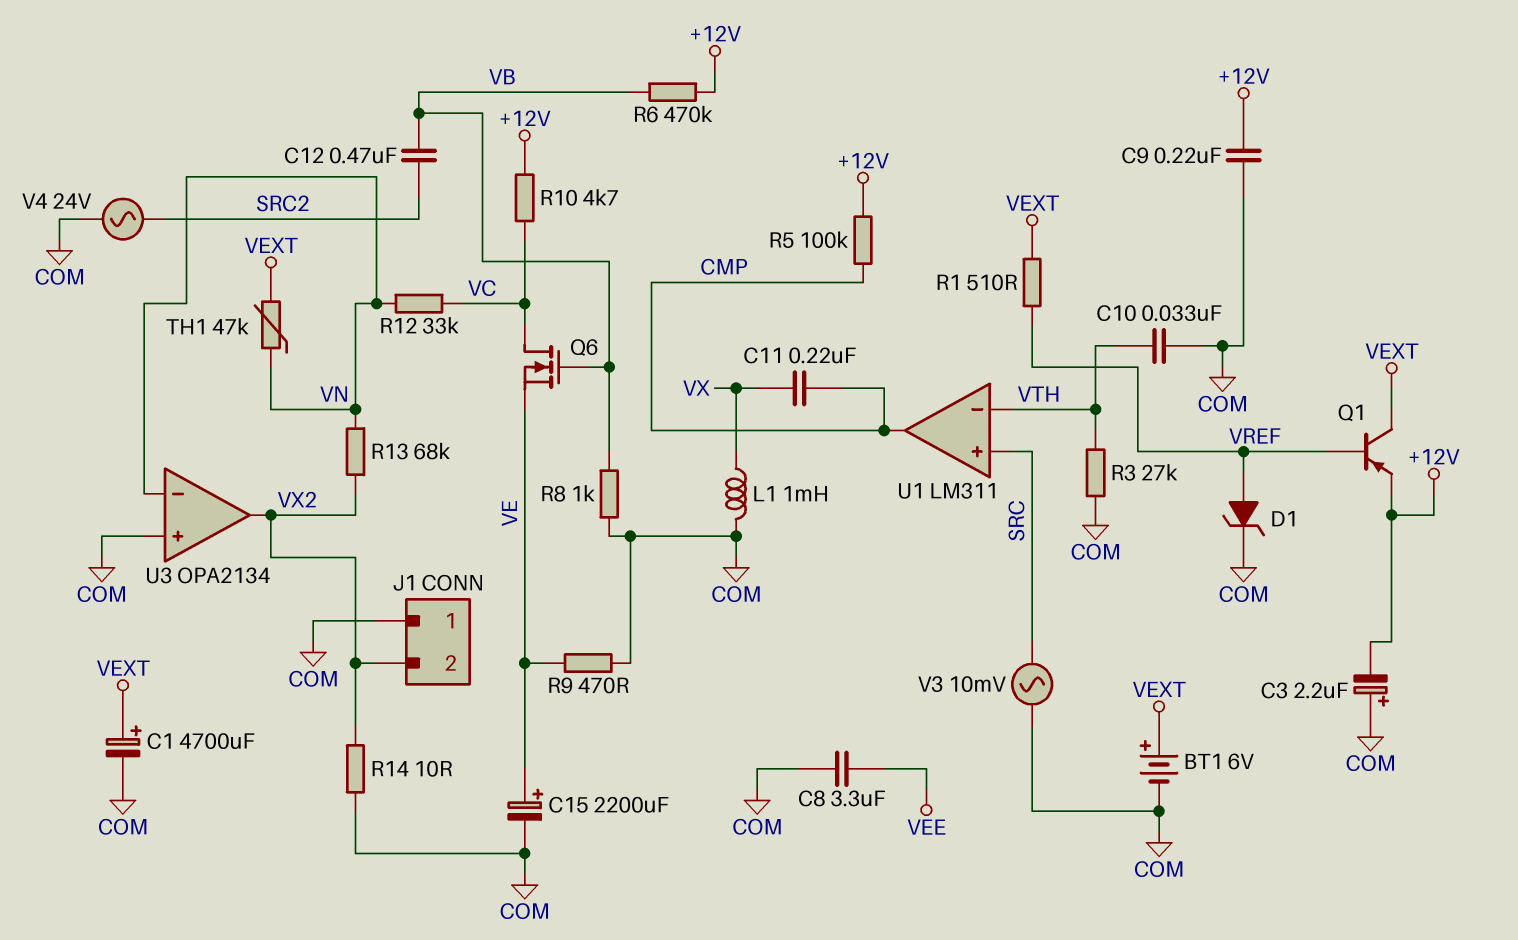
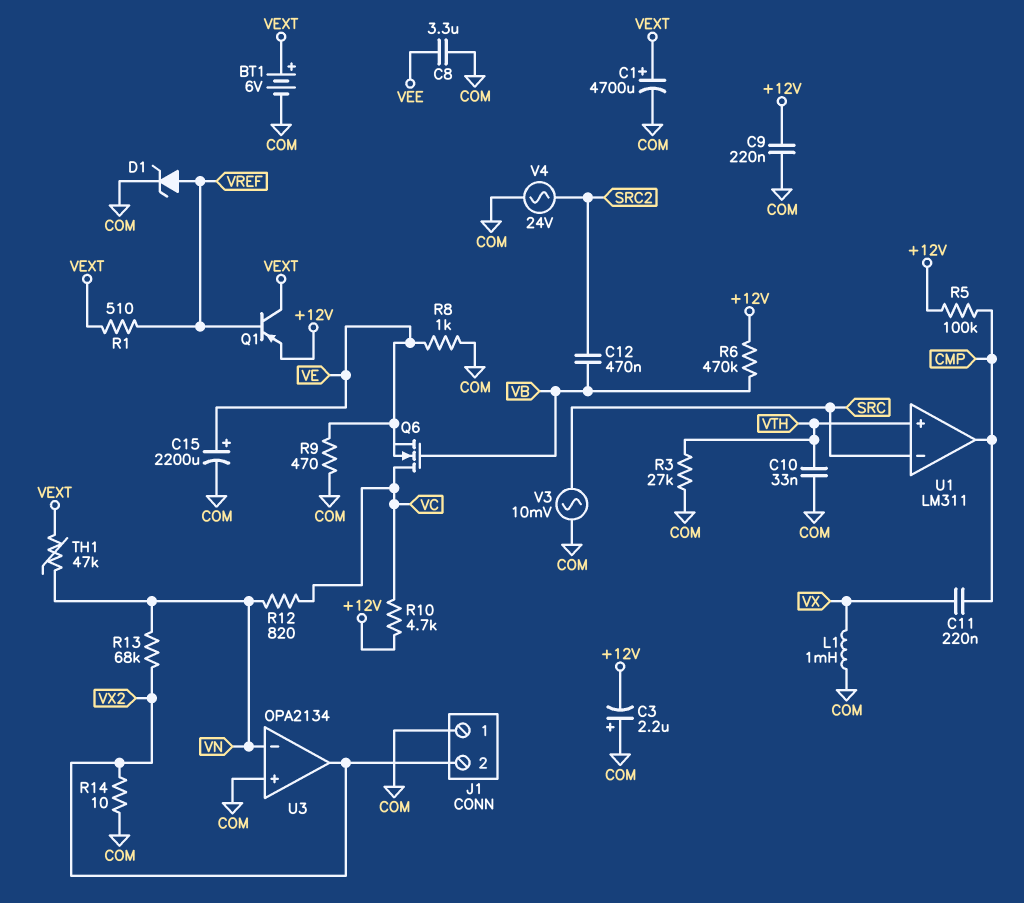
R8: 1k (COM, VB) -> 1k (COM, VE)
R12: 33k (VC, VN) -> 820 (VC, VN)
U1 pin in+: SRC -> VTH
U1 pin in-: VTH -> SRC

